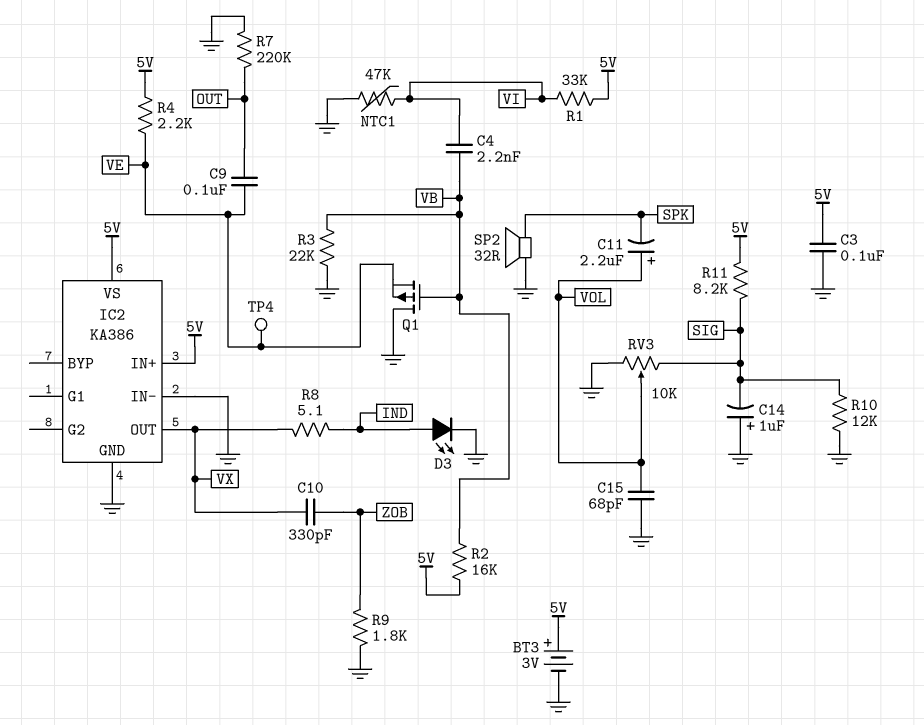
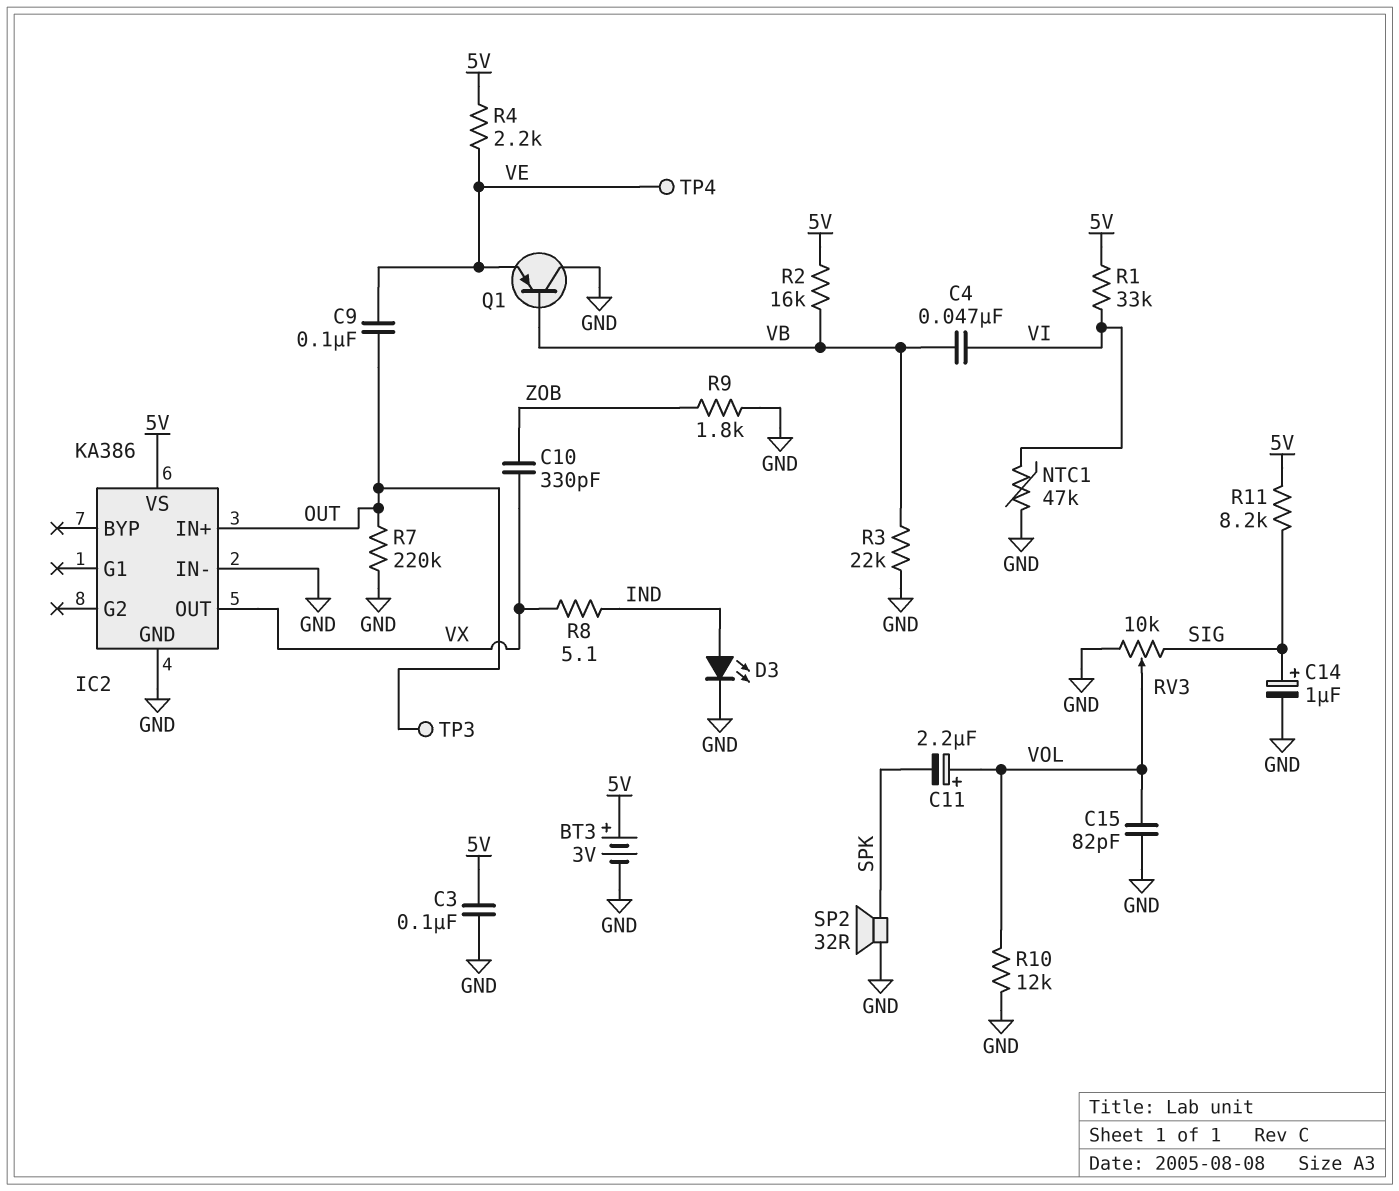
C4: 2.2nF (VB, VI) -> 47nF (VB, VI)
C14: 1uF (plus GND, minus SIG) -> 1uF (plus SIG, minus GND)
C15: 68pF (GND, VOL) -> 82pF (GND, VOL)
IC2 pin IN+: 5V -> OUT
Q1: PMOS (G VB, D GND, S VE) -> PNP (B VB, C GND, E VE)
R10: 12k (GND, SIG) -> 12k (GND, VOL)
TP3: none -> test point (OUT)

